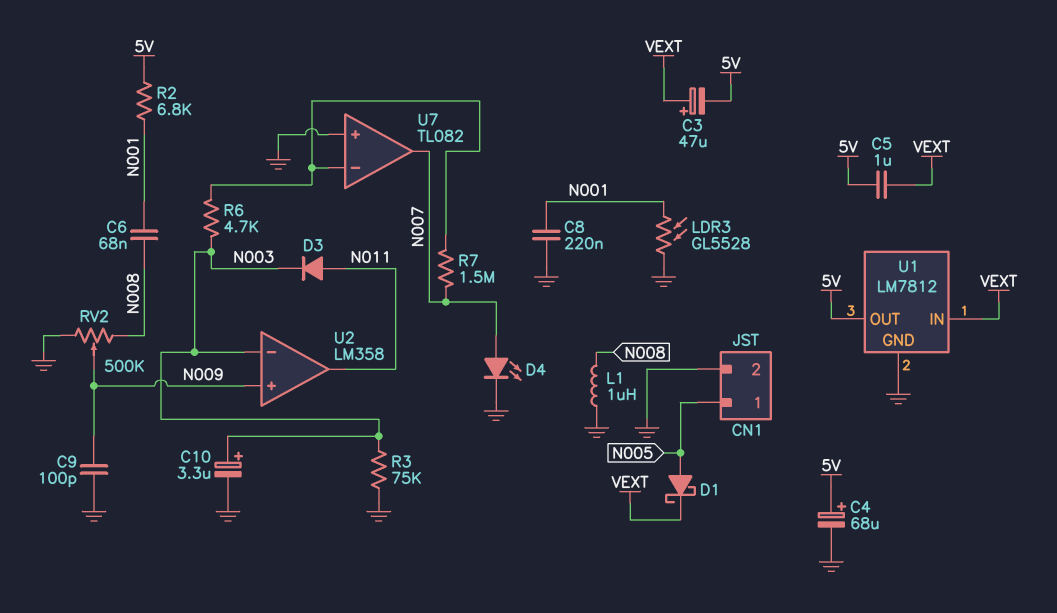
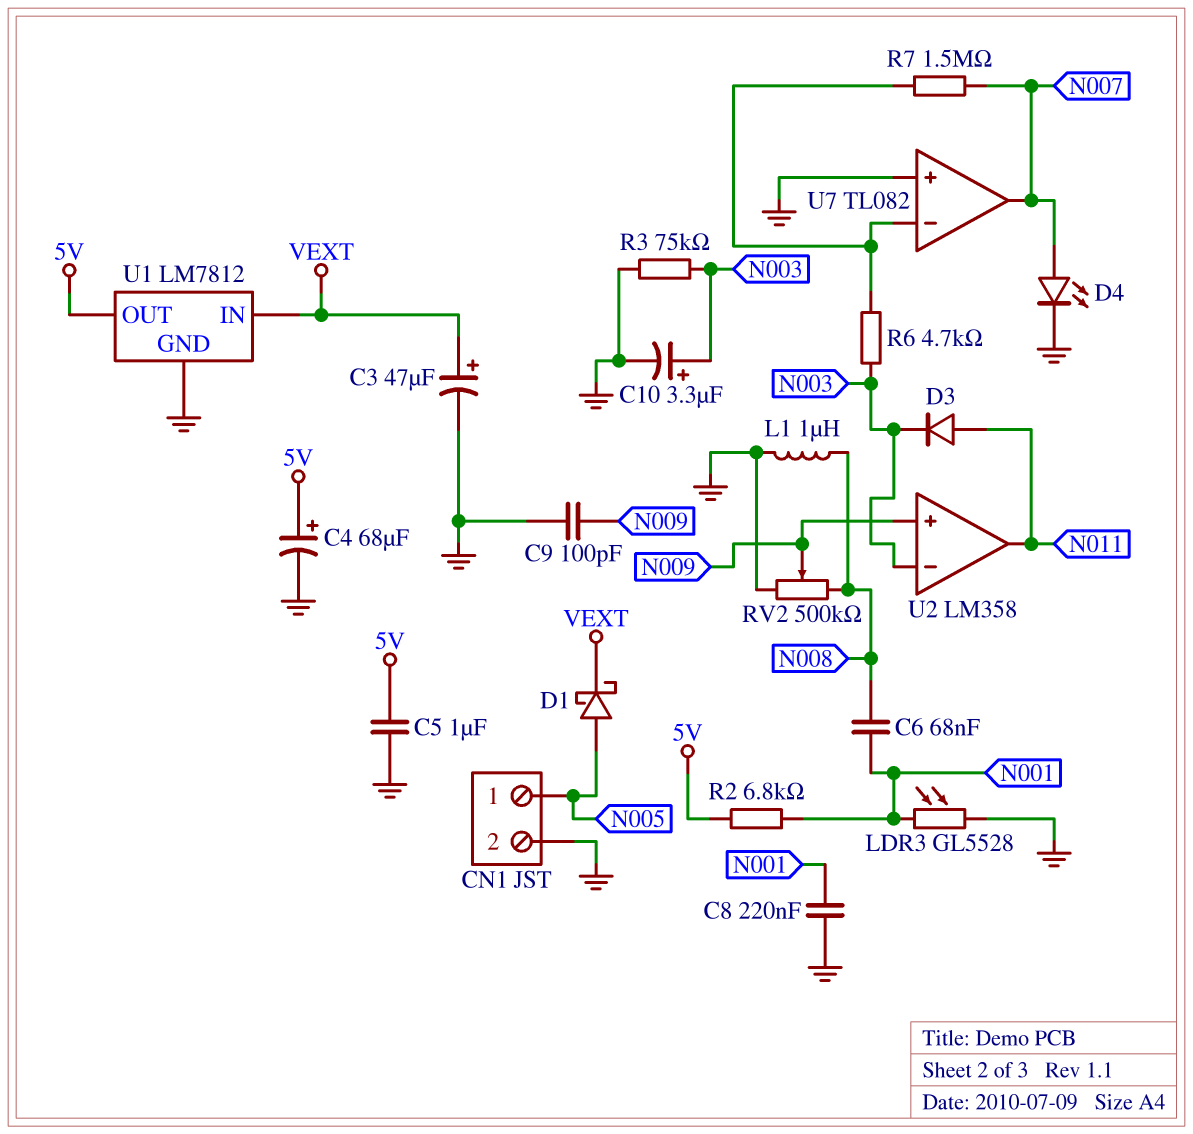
C3: 47uF (plus VEXT, minus 5V) -> 47uF (plus VEXT, minus GND)
C5: 1uF (5V, VEXT) -> 1uF (5V, GND)

